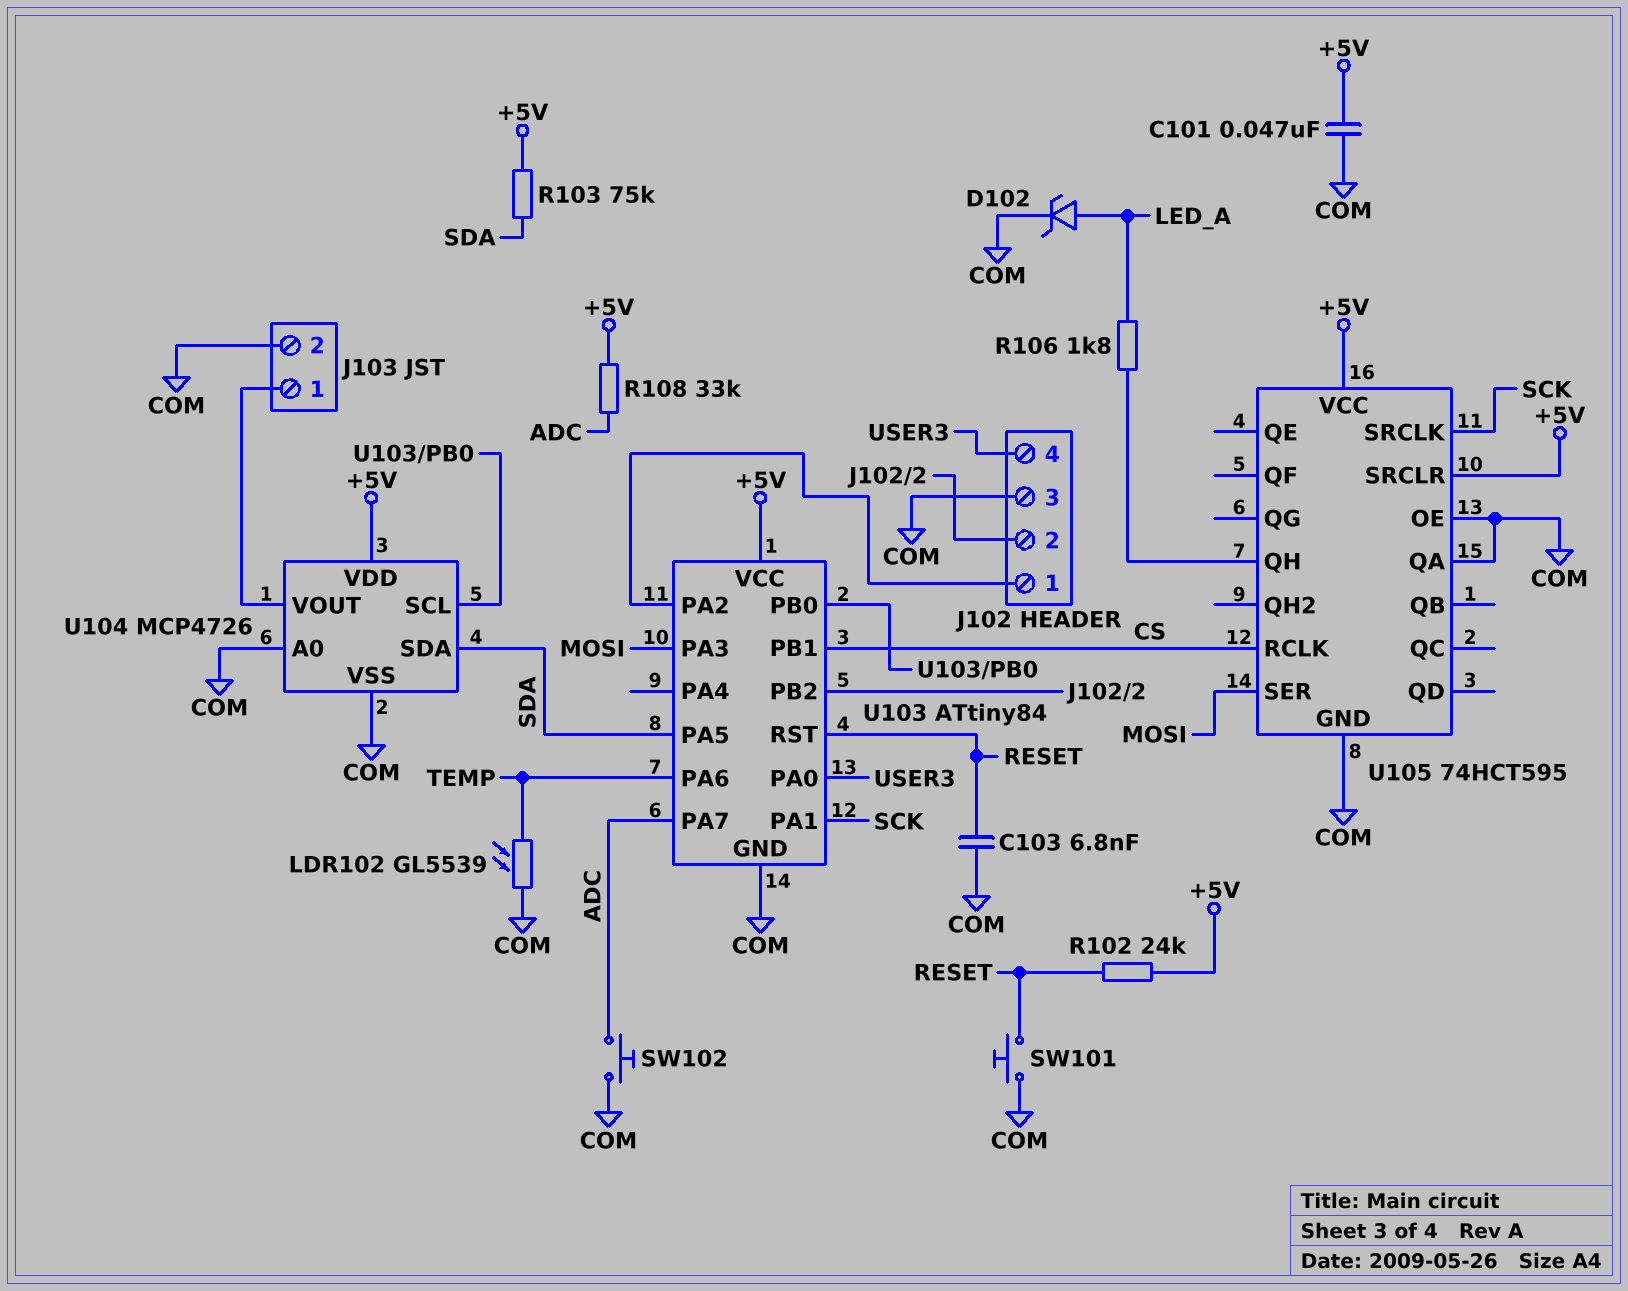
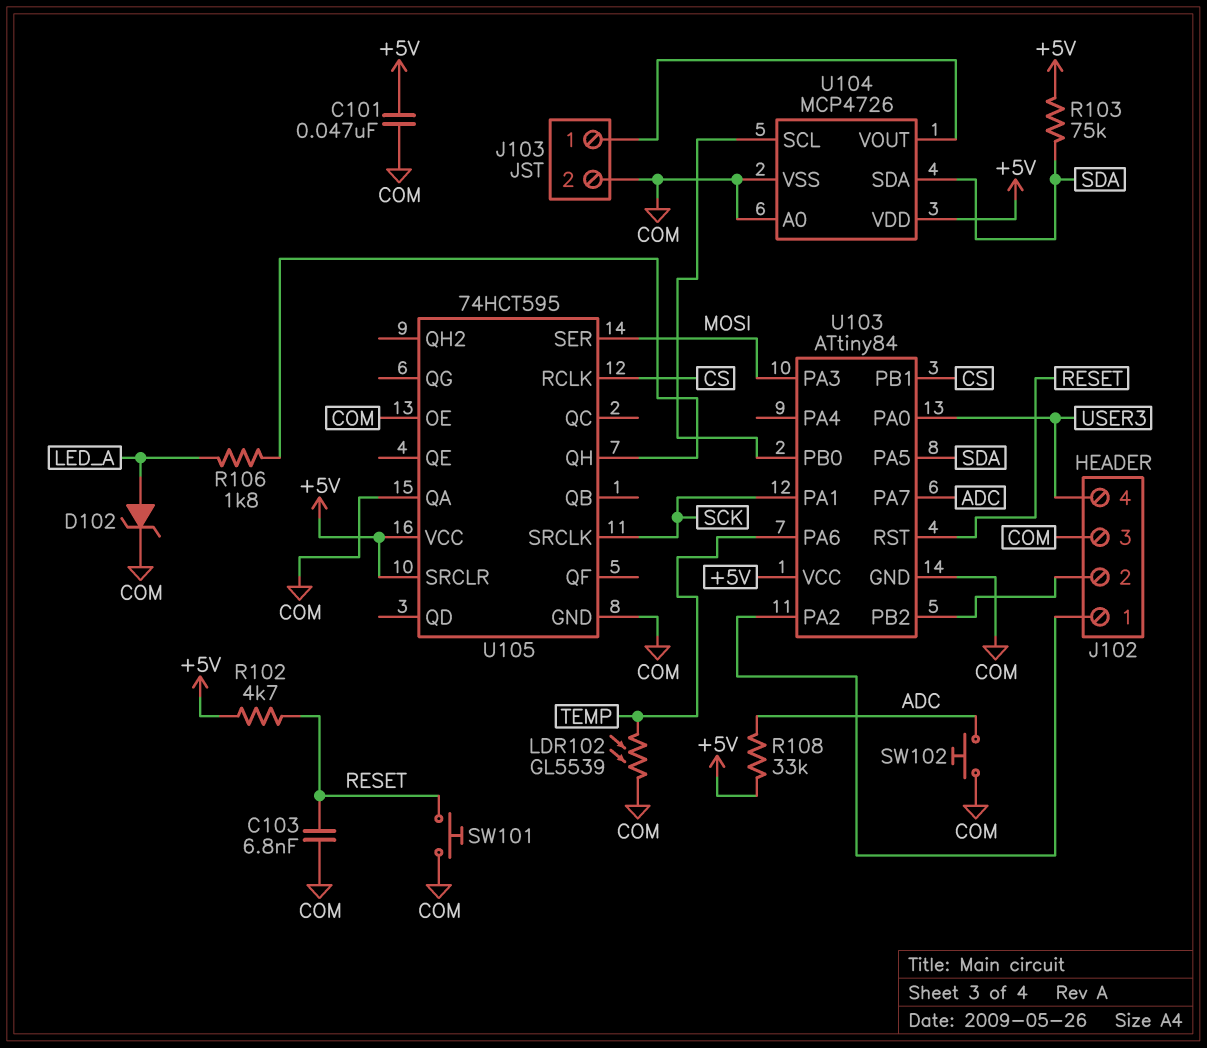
R102: 24k (+5V, RESET) -> 4.7k (+5V, RESET)

